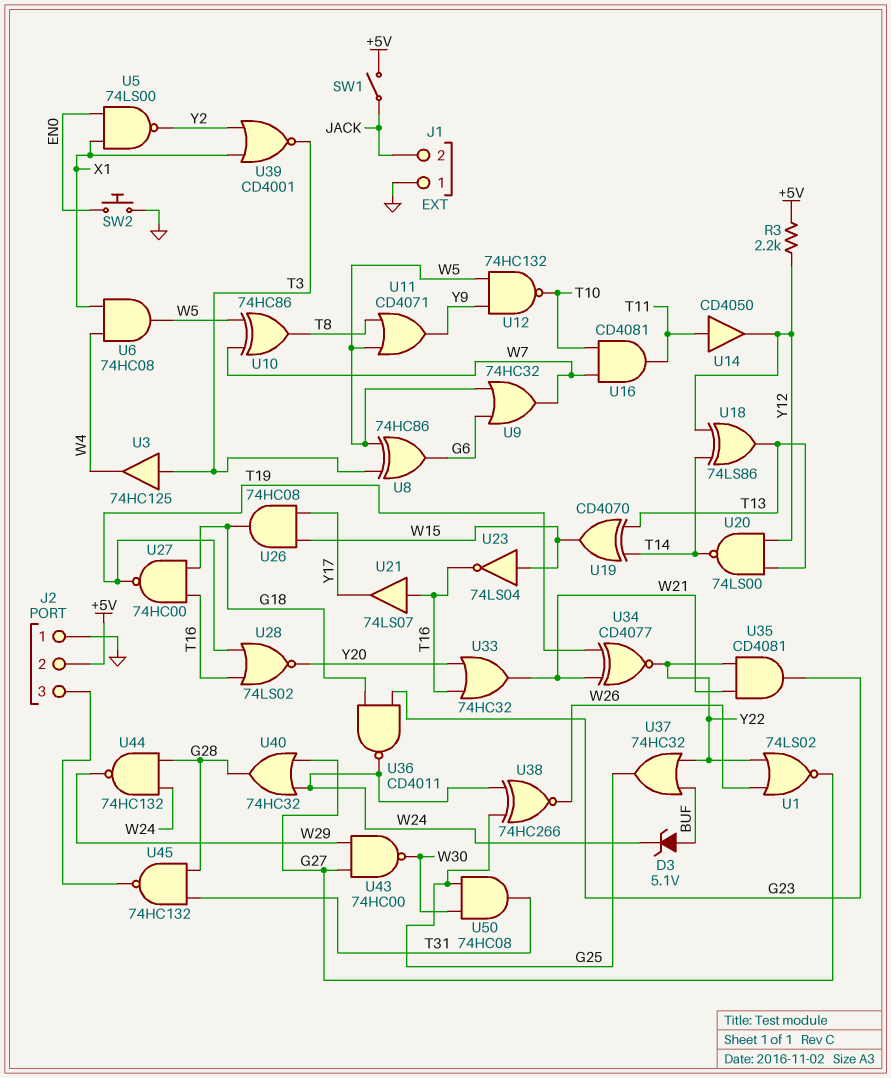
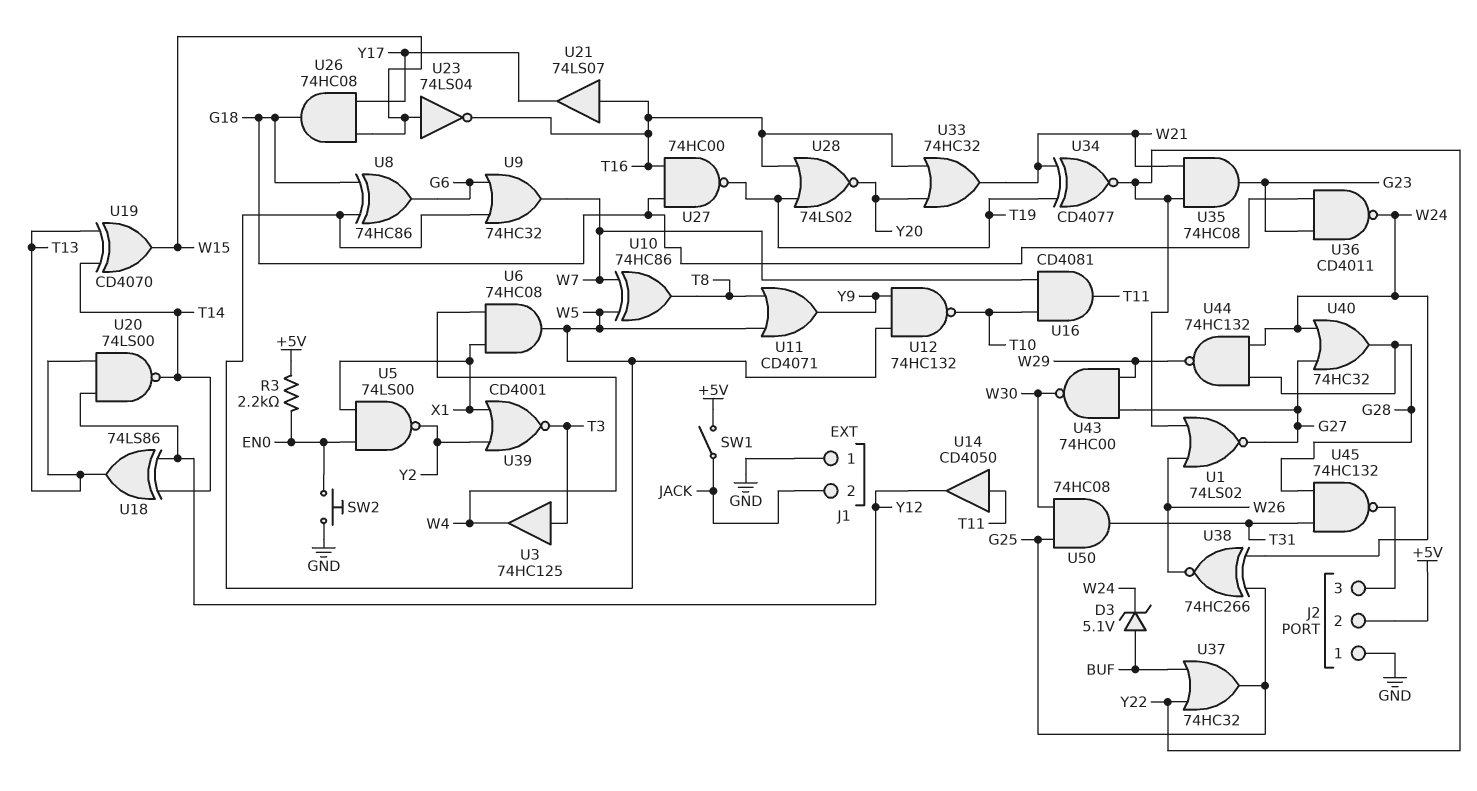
R3: 2.2k (+5V, Y12) -> 2.2k (+5V, EN0)
U8: XOR 74HC86 (in T3, in W5, out G6) -> XOR 74HC86 (in G18, in W5, out G6)
U35: AND CD4081 (in W21, in Y22, out G23) -> AND 74HC08 (in W21, in Y22, out G23)

